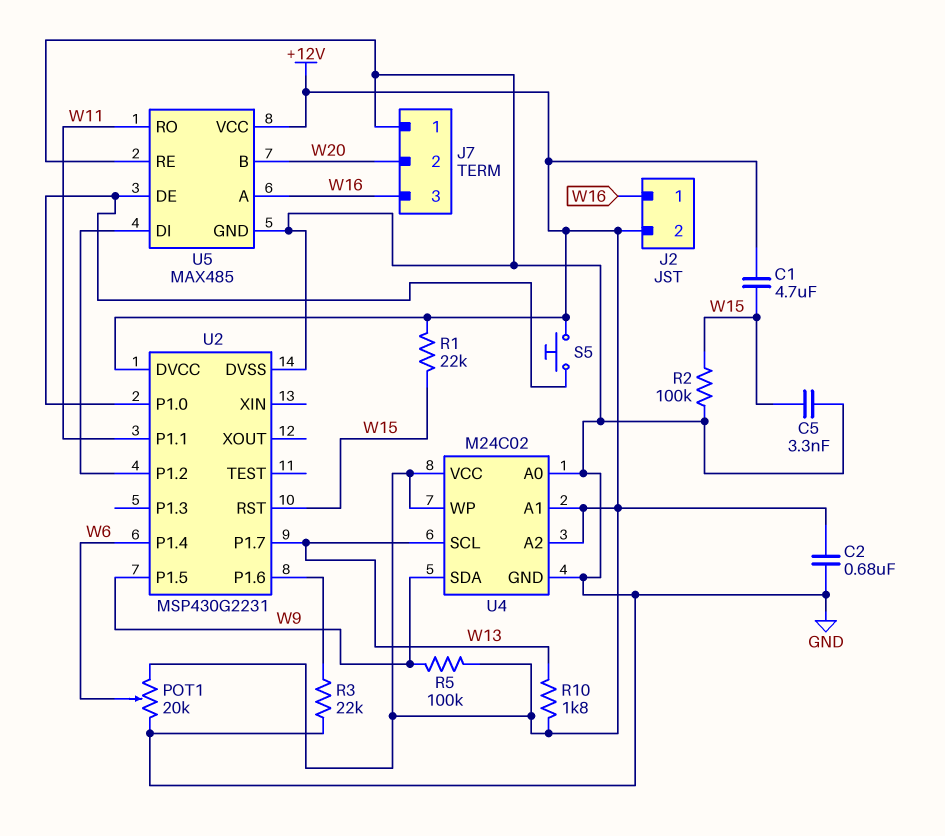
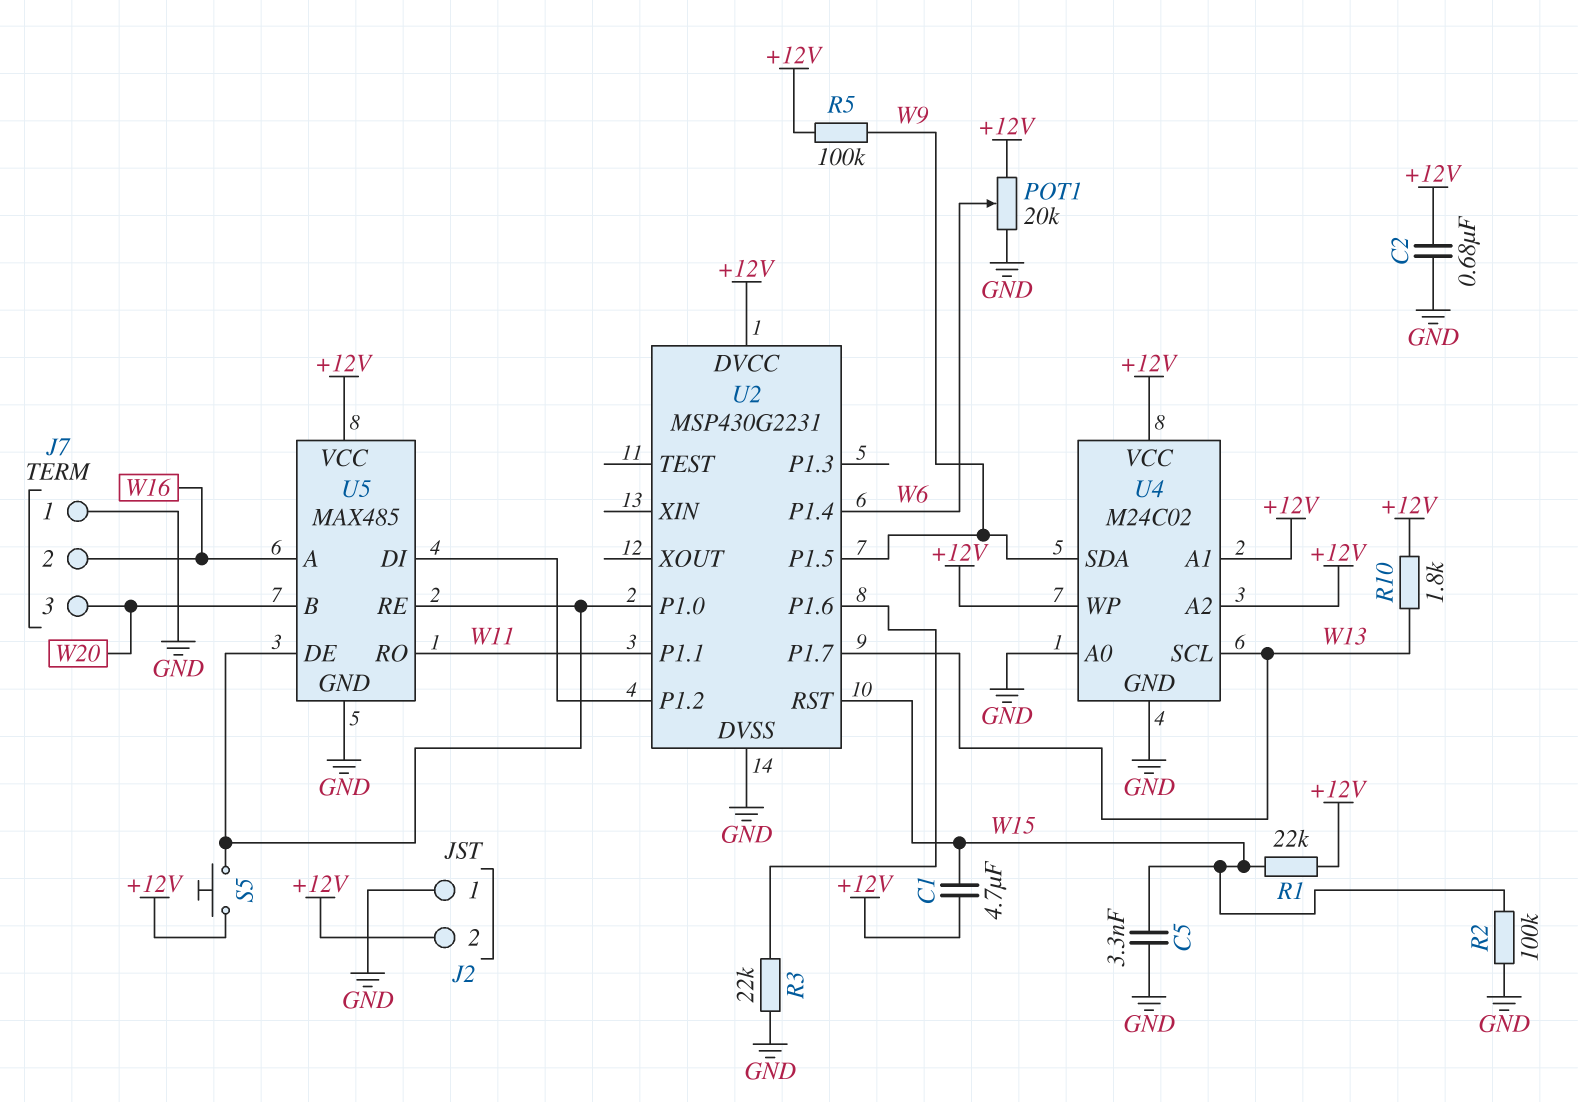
J2 pin 1: W16 -> GND
J7 pin 2: W20 -> W16
J7 pin 3: W16 -> W20
U5 pin RE: GND -> U2/P1.0

